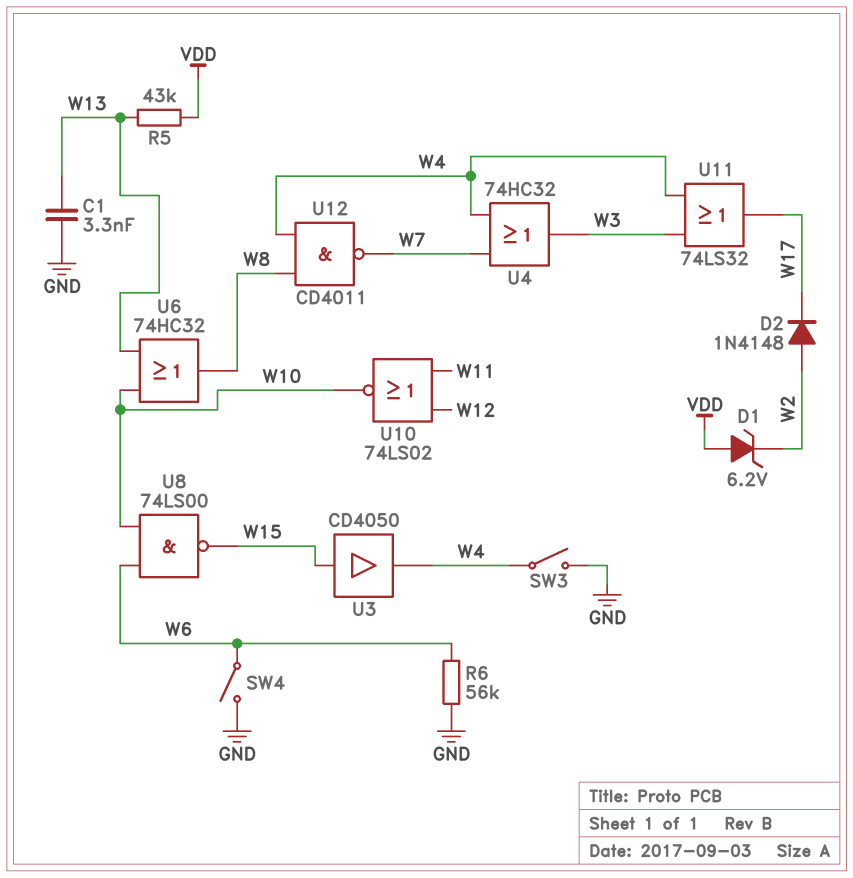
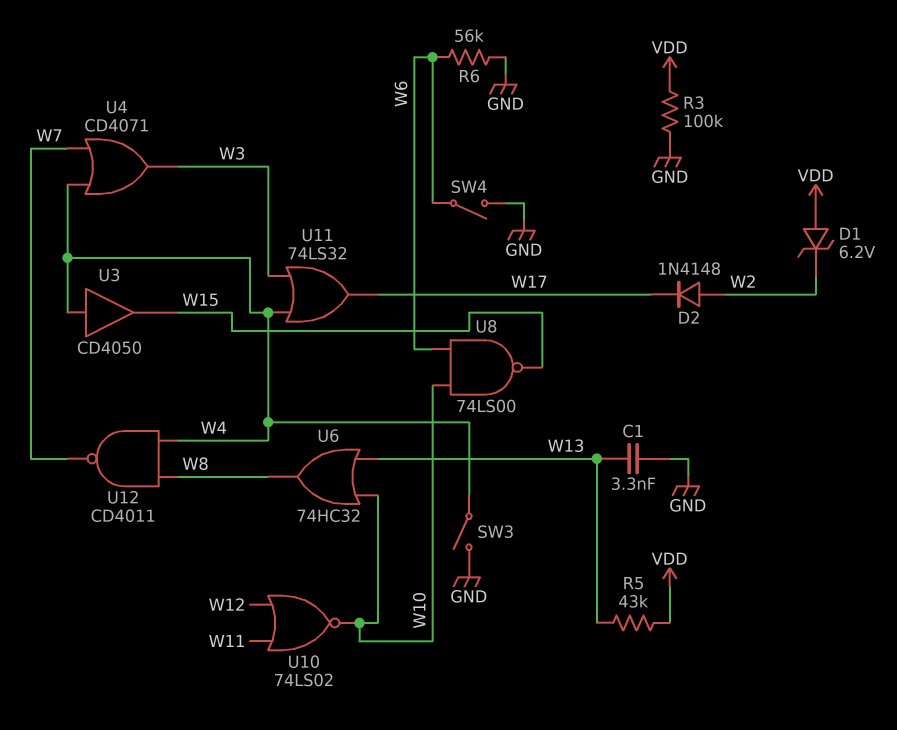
R3: none -> 100k (GND, VDD)
U3: buffer CD4050 (in W15, out W4) -> buffer CD4050 (in W4, out W15)
U4: OR 74HC32 (in W4, in W7, out W3) -> OR CD4071 (in W4, in W7, out W3)

